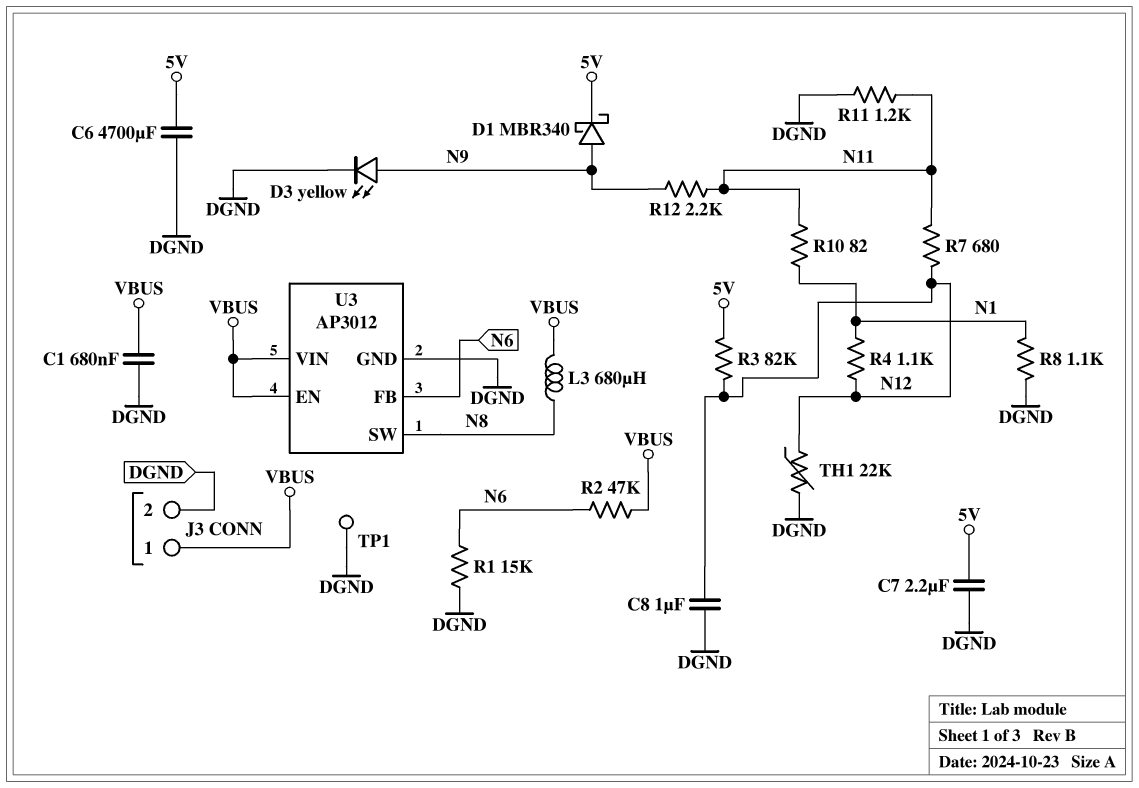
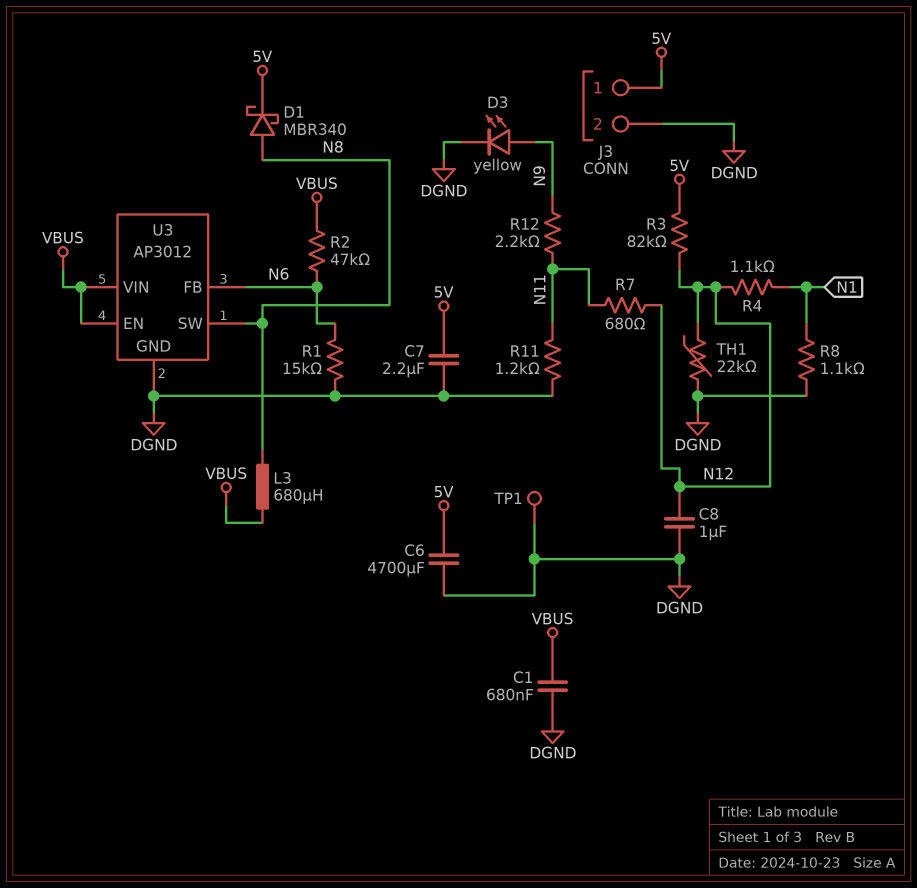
D1: schottky MBR340 (A N9, K 5V) -> schottky MBR340 (A N8, K 5V)
J3 pin 1: VBUS -> 5V
R10: 82 (N1, N11) -> none

